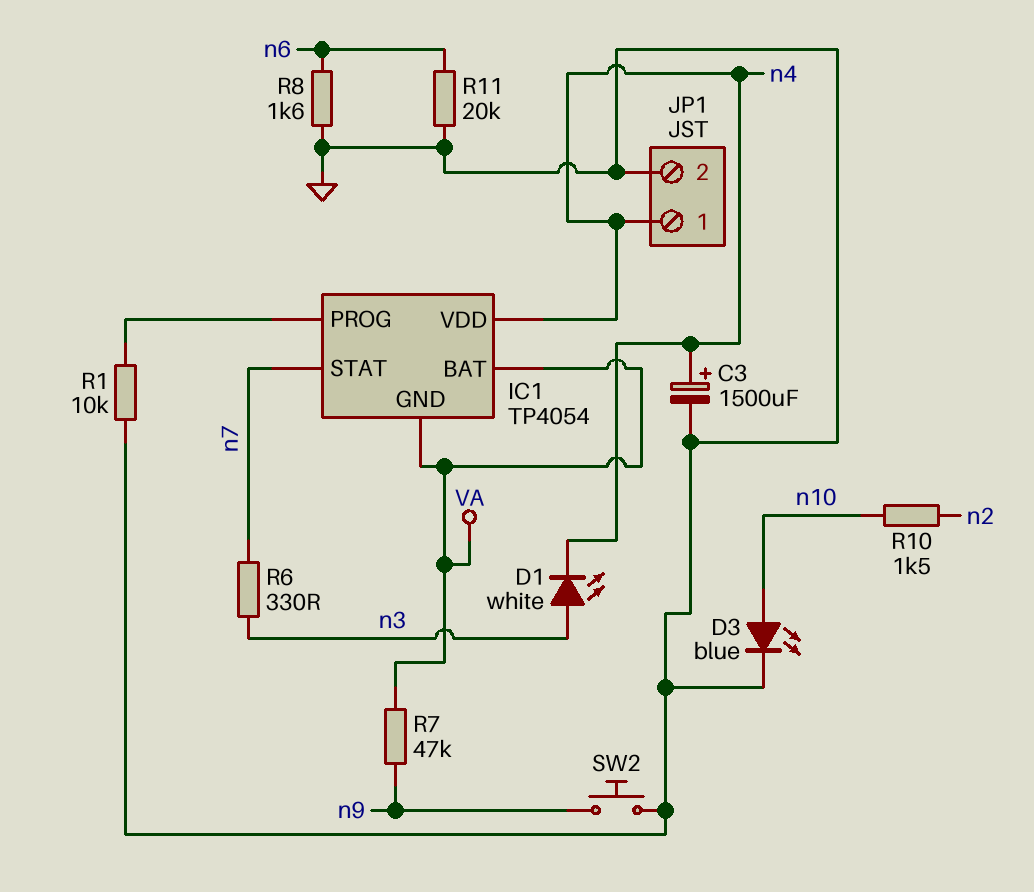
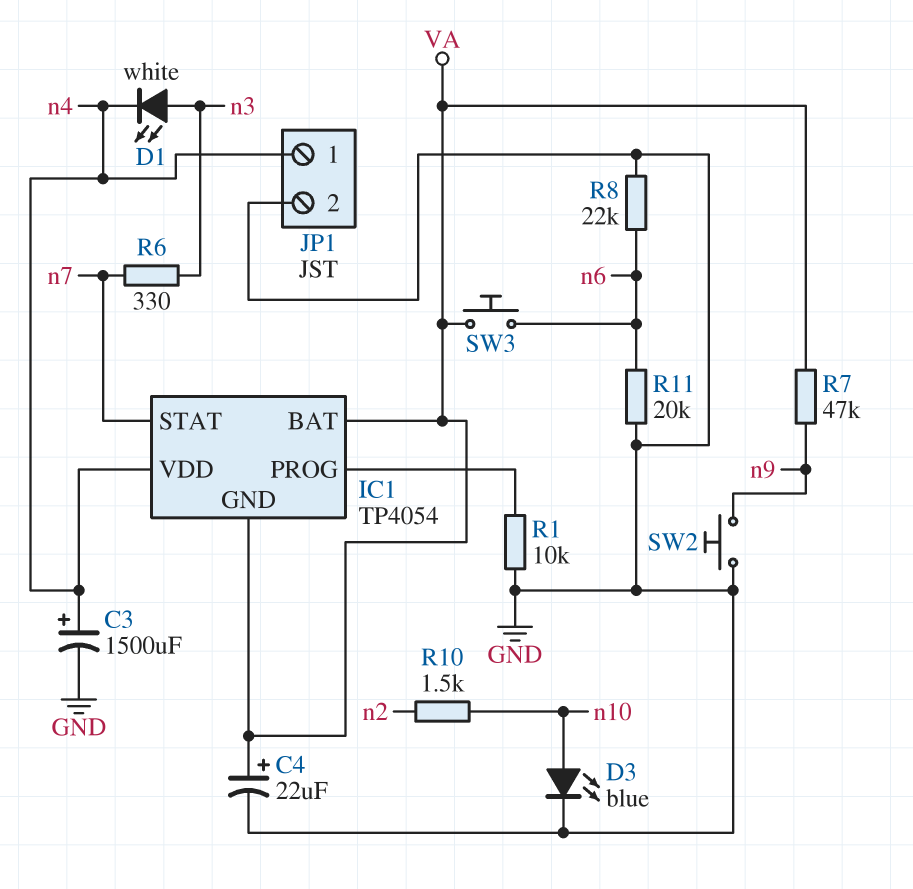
C4: none -> 22uF (plus VA, minus GND)
R8: 1.6k (GND, n6) -> 22k (GND, n6)
SW3: none -> button (VA, n6)

